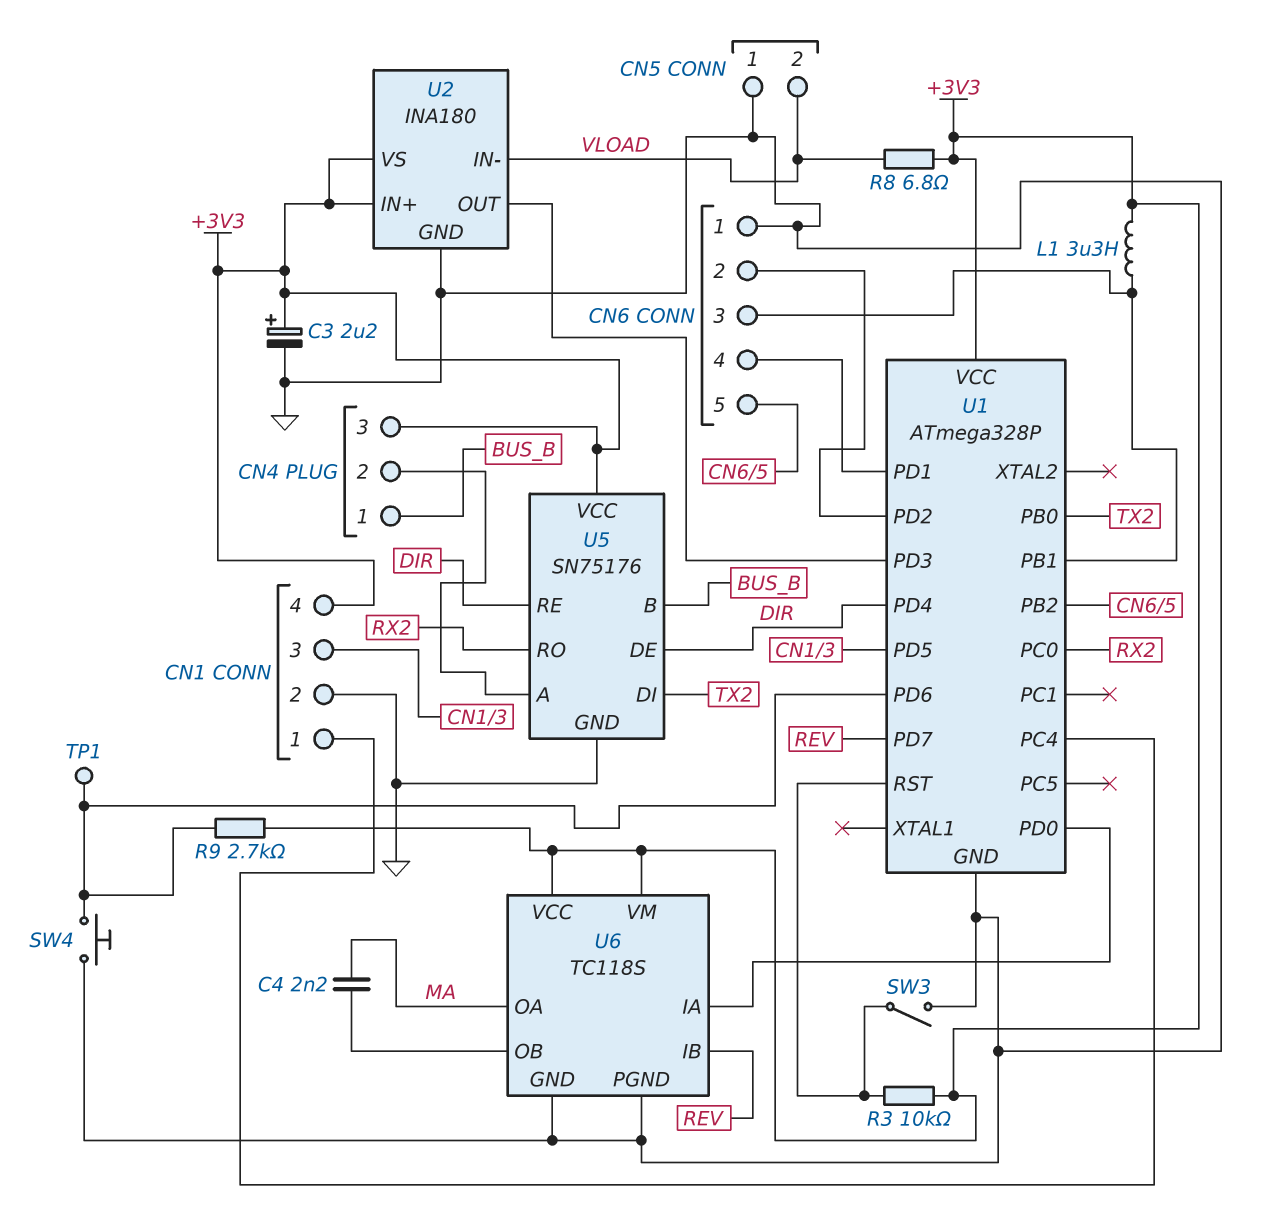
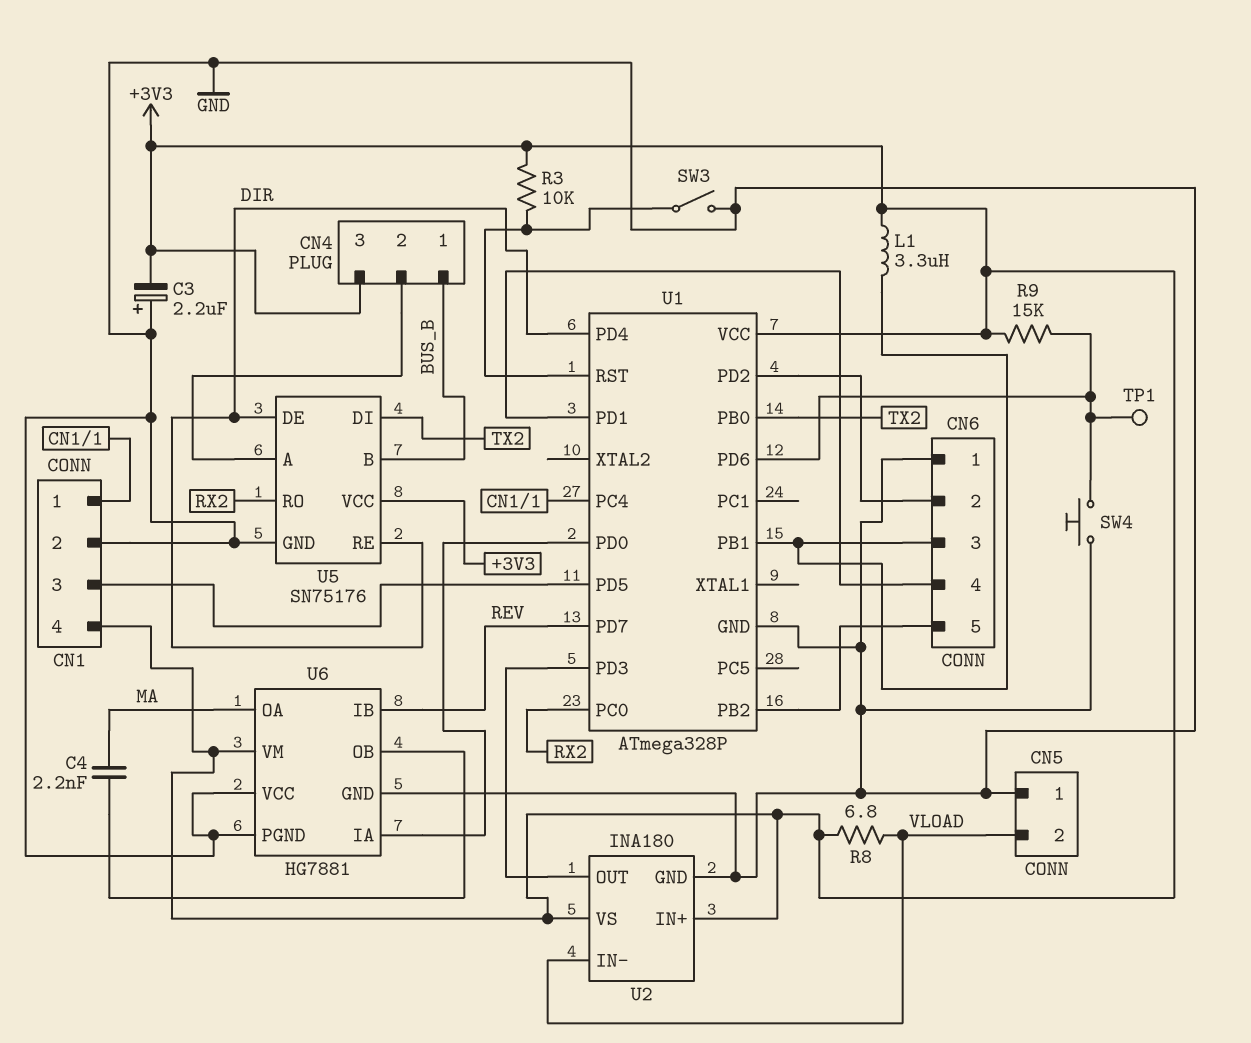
C3: 2.2uF (plus +3V3, minus GND) -> 2.2uF (plus GND, minus +3V3)
R9: 2.7k (+3V3, U1/PD6) -> 15k (+3V3, U1/PD6)
U6: TC118S -> HG7881
U6 pin VCC: +3V3 -> GND

